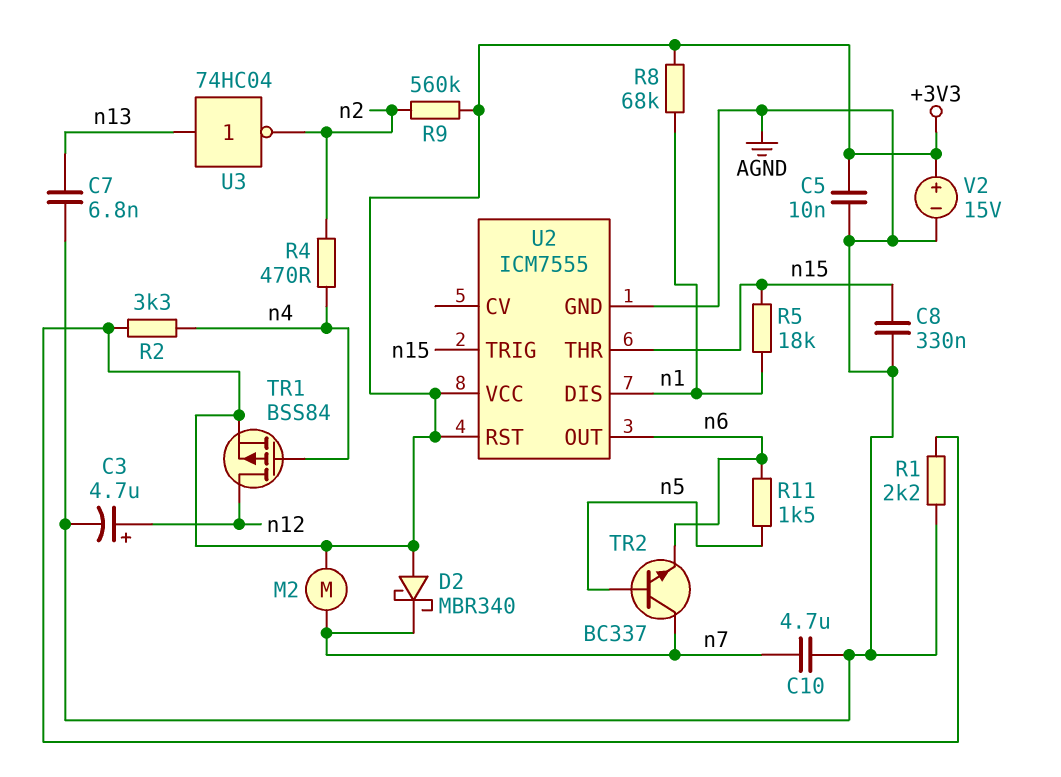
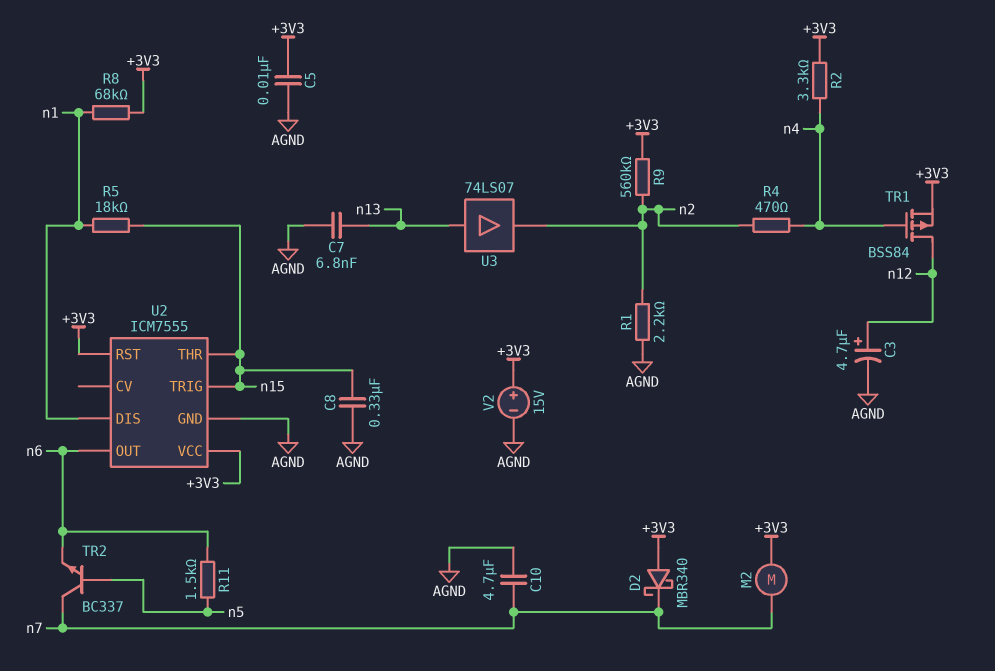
R1: 2.2k (+3V3, AGND) -> 2.2k (AGND, n2)
U3: NOT 74HC04 (in n13, out n2) -> buffer 74LS07 (in n13, out n2)

